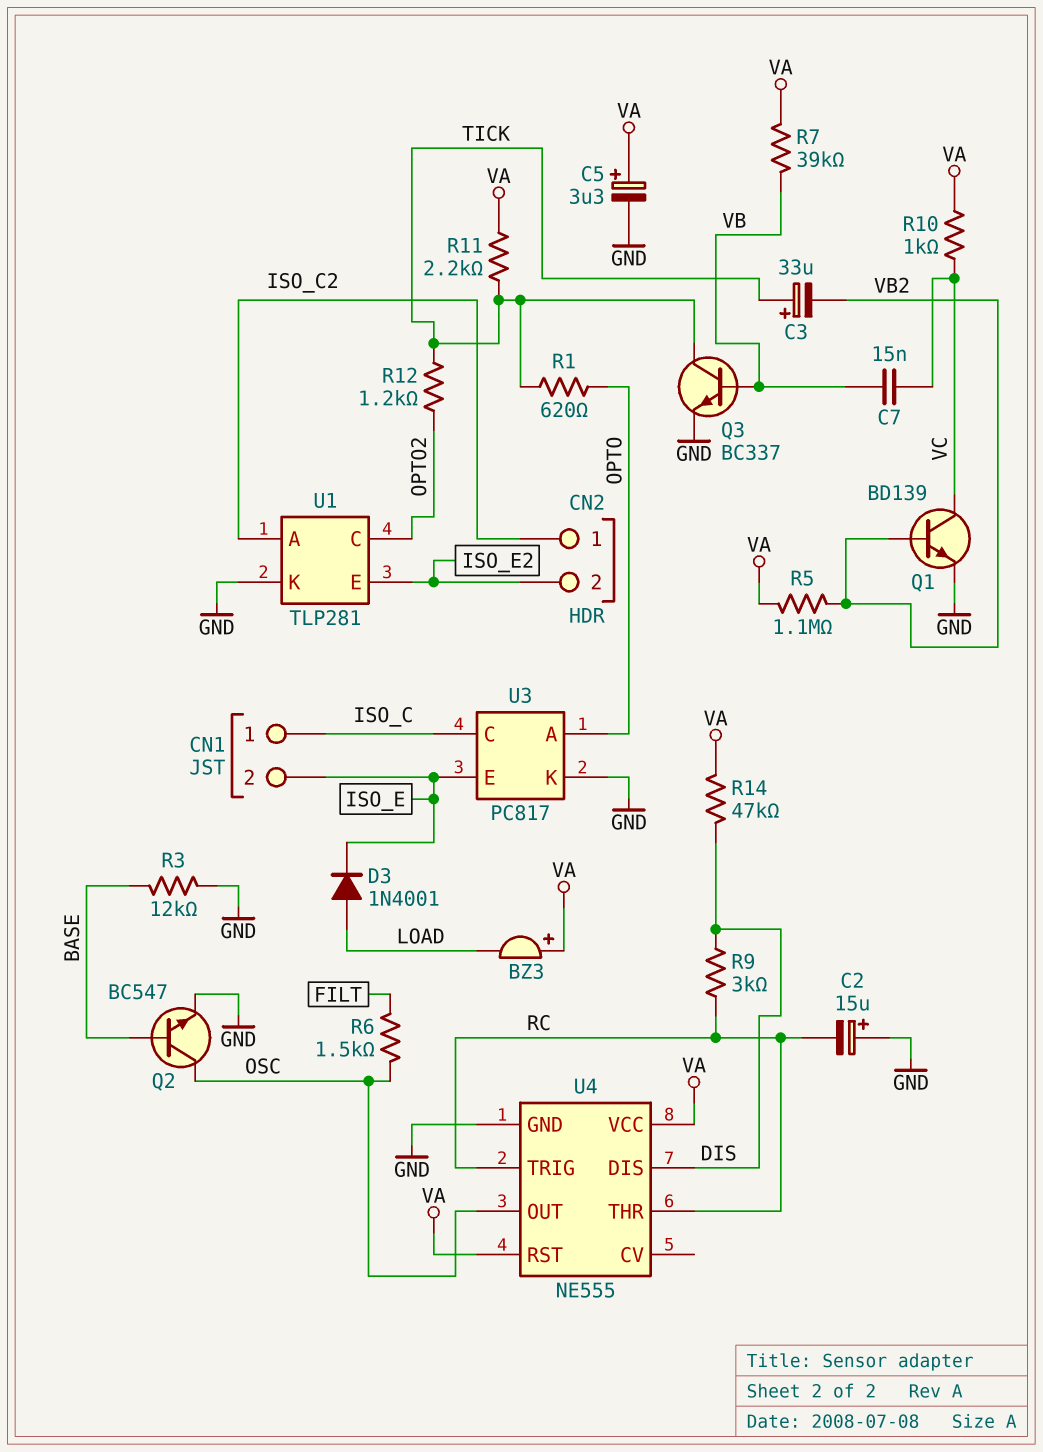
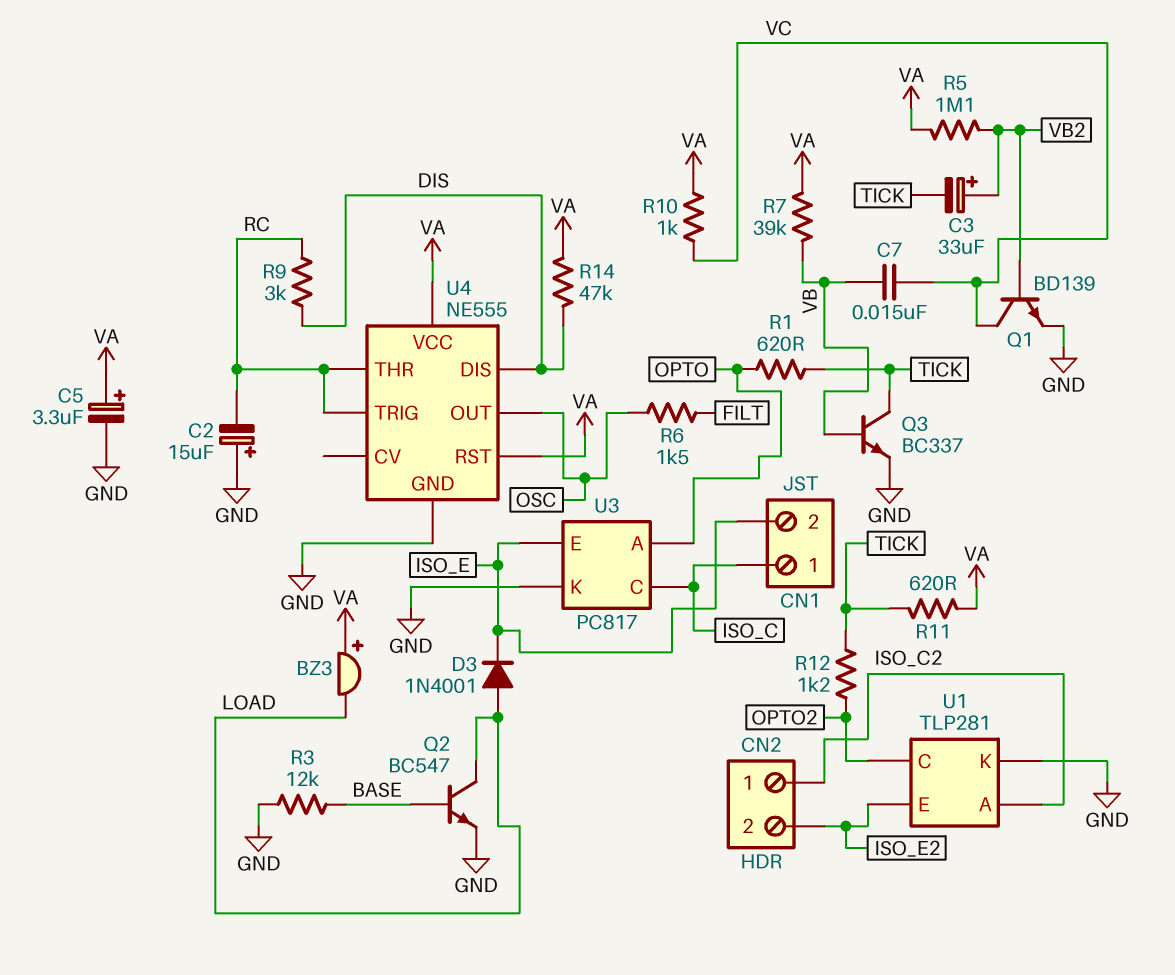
C3: 33uF (plus TICK, minus VB2) -> 33uF (plus VB2, minus TICK)
Q2: NPN BC547 (B BASE, C OSC, E GND) -> NPN BC547 (B BASE, C LOAD, E GND)
R11: 2.2k (TICK, VA) -> 620 (TICK, VA)

